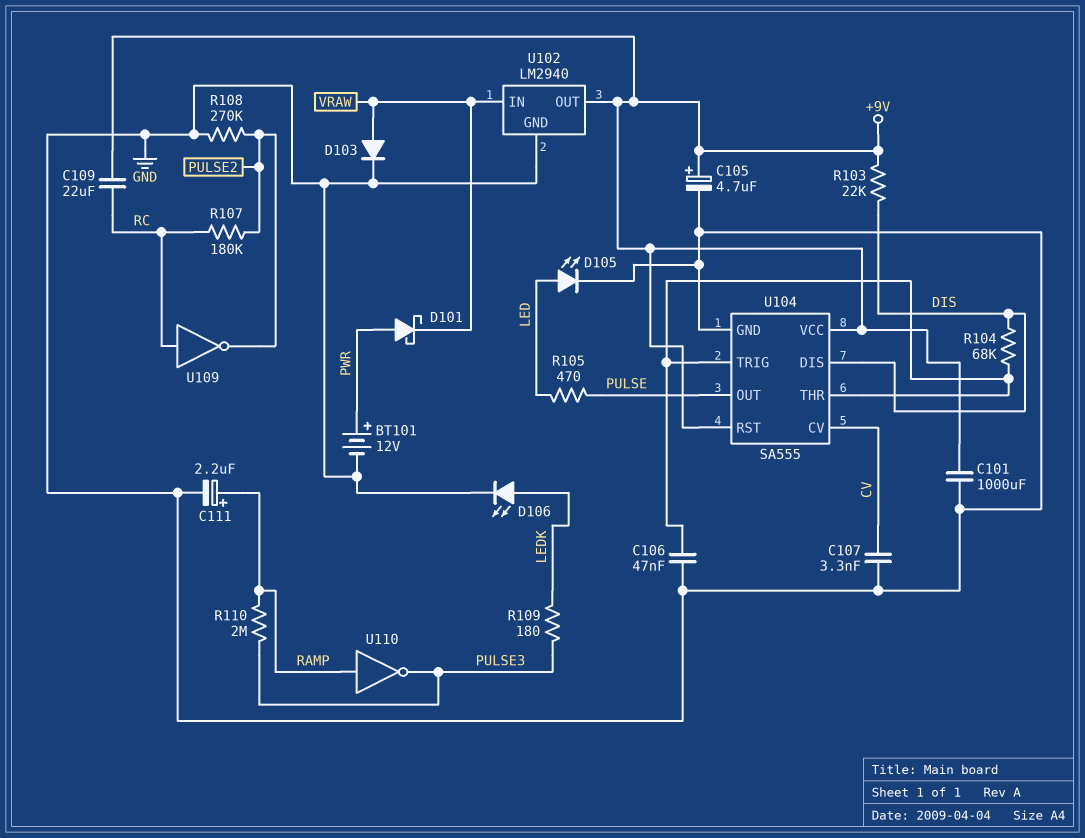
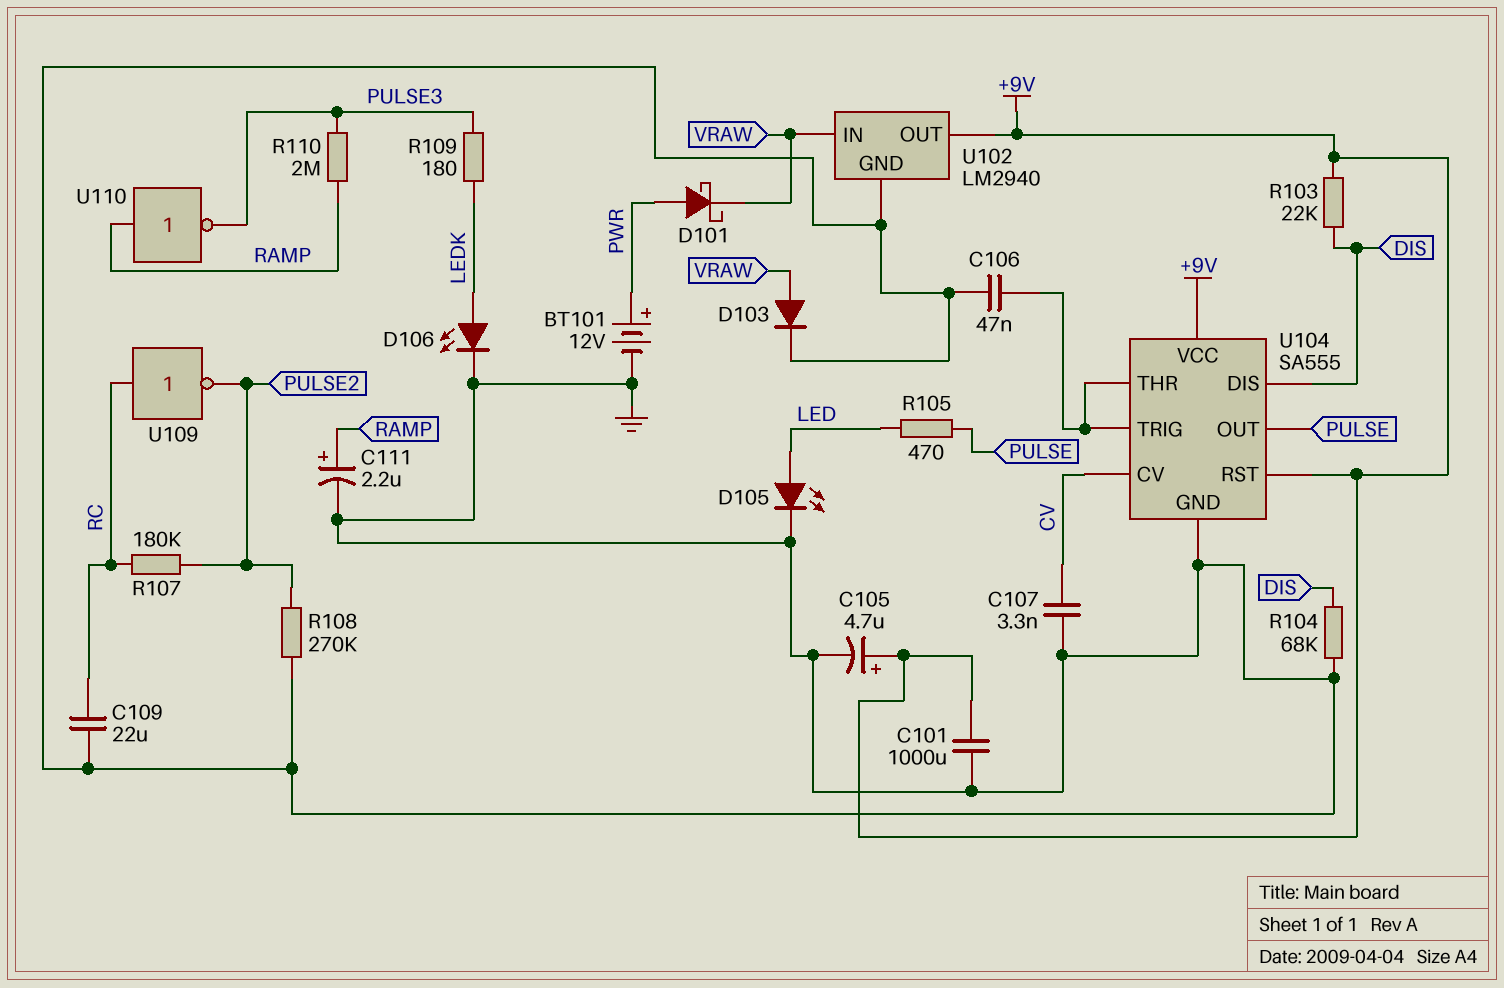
C109: 22uF (+9V, RC) -> 22uF (GND, RC)
R104: 68k (DIS, U104/THR) -> 68k (DIS, GND)

